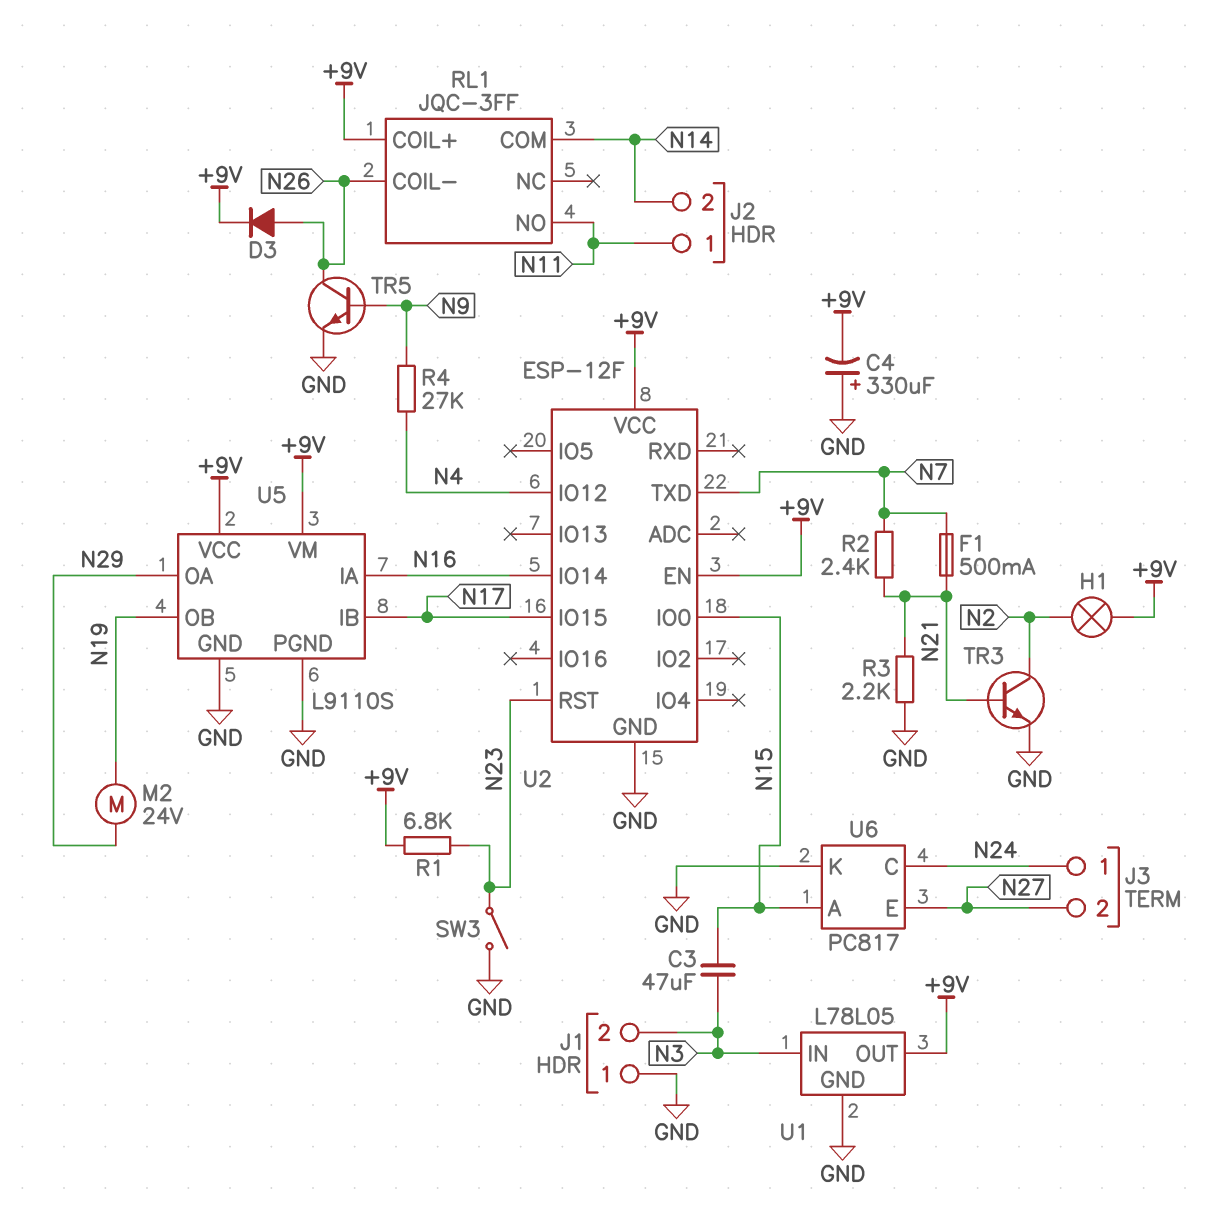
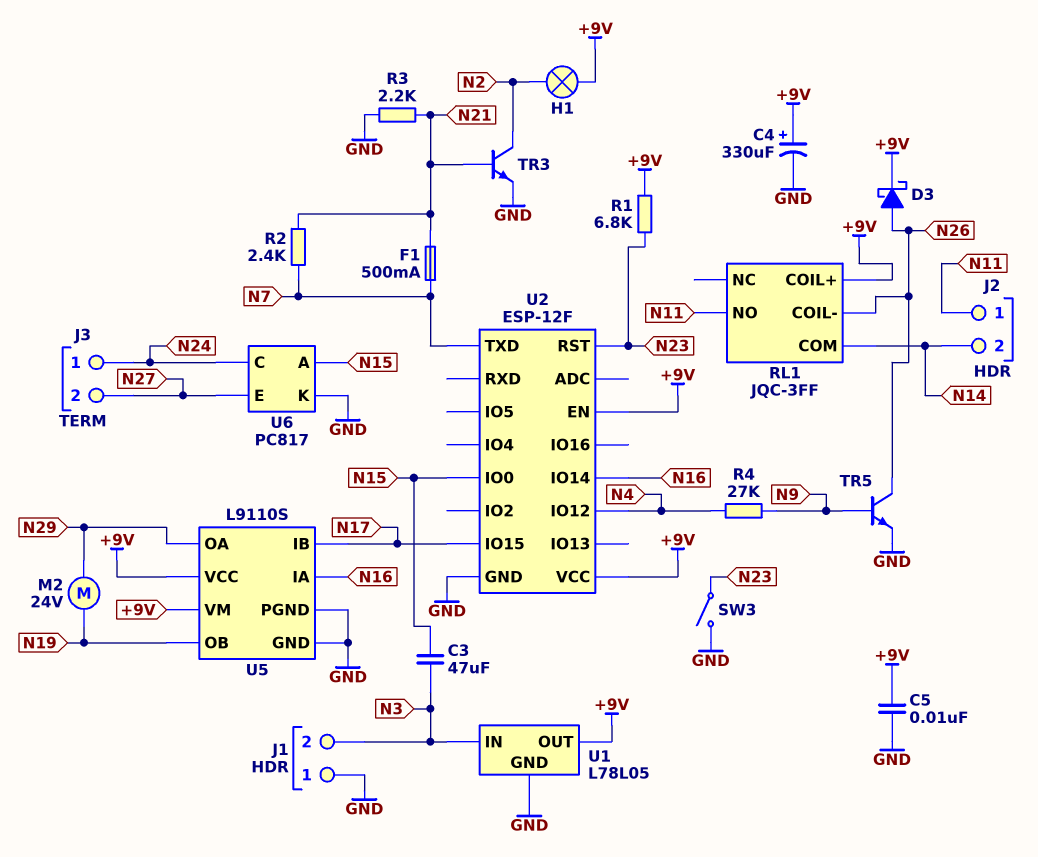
C4: 330uF (plus GND, minus +9V) -> 330uF (plus +9V, minus GND)
C5: none -> 10nF (+9V, GND)
D3: diode (A N26, K +9V) -> schottky (A N26, K +9V)

